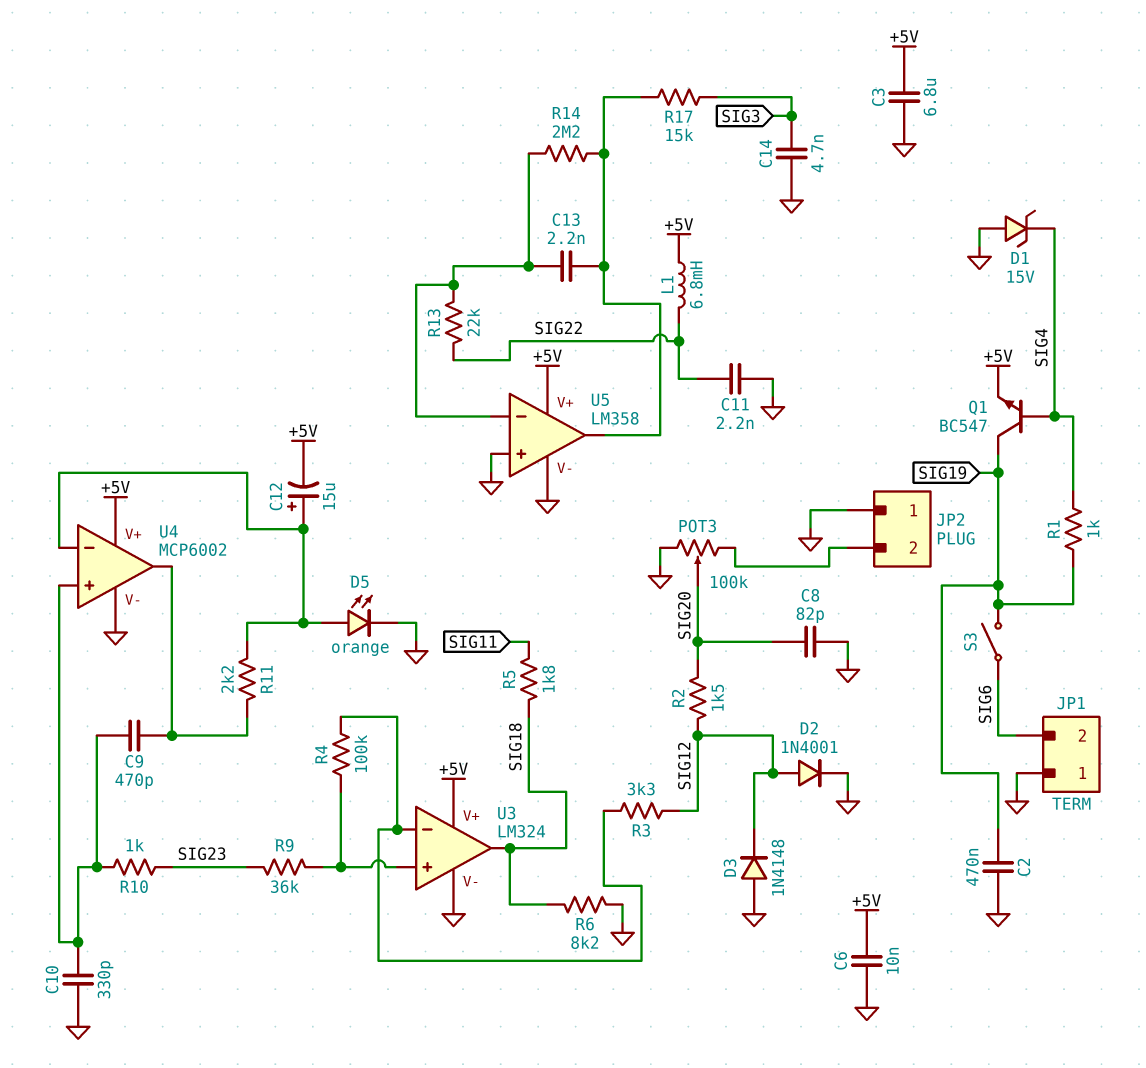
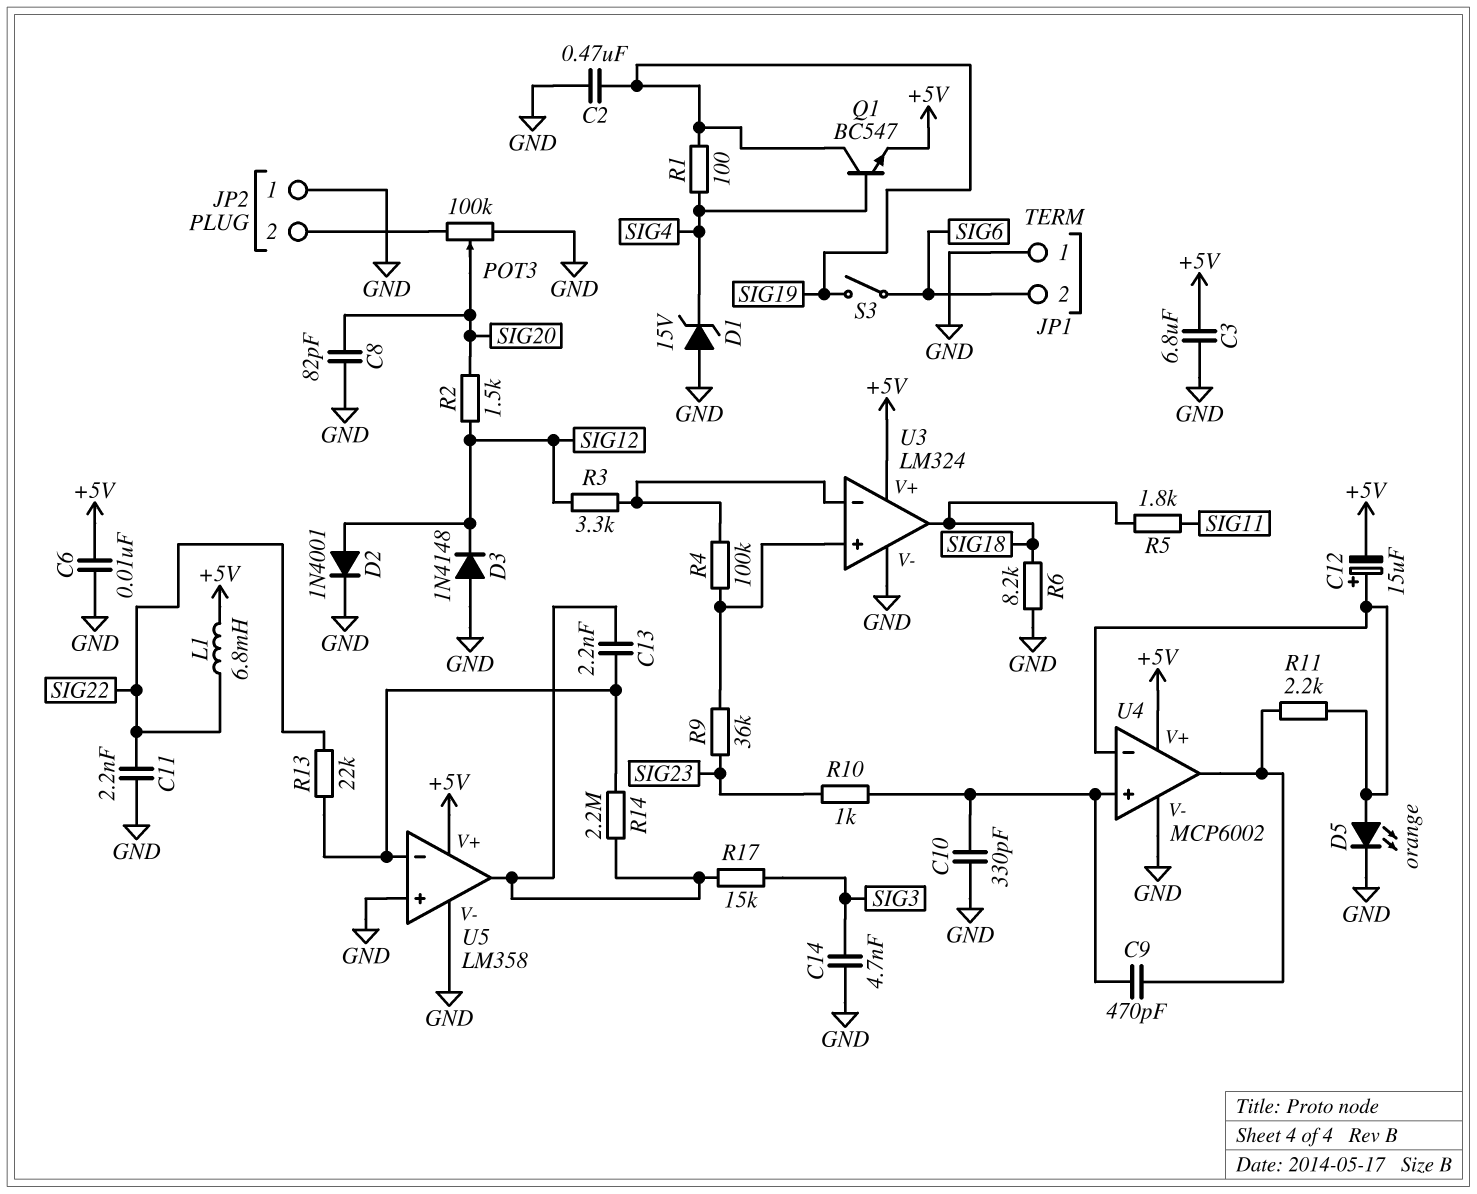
R1: 1k (SIG4, SIG19) -> 100 (SIG4, SIG19)

